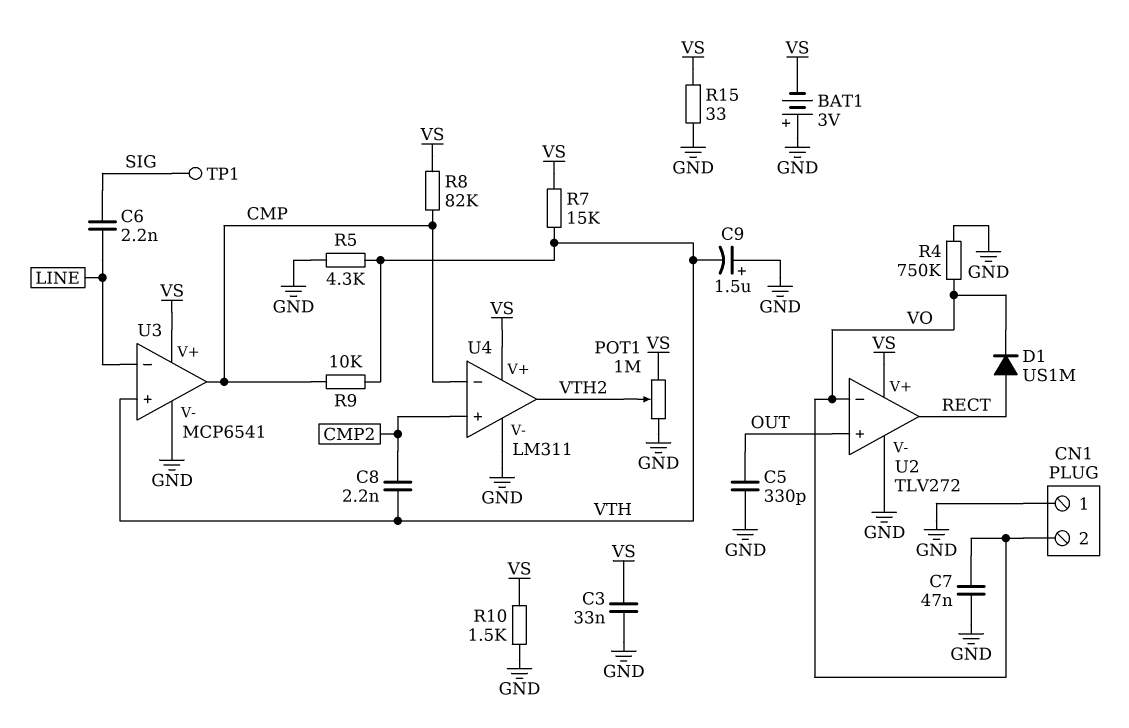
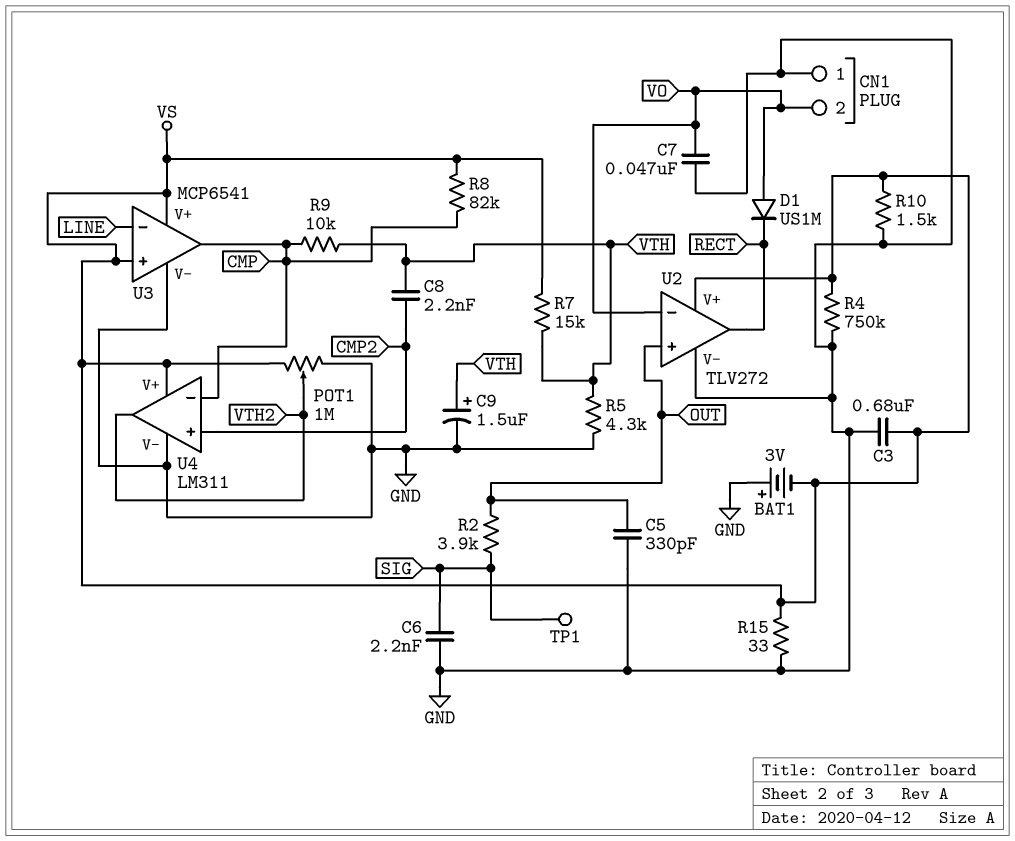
C3: 33nF (GND, VS) -> 680nF (GND, VS)
C6: 2.2nF (LINE, SIG) -> 2.2nF (GND, SIG)
C9: 1.5uF (plus GND, minus VTH) -> 1.5uF (plus VTH, minus GND)
D1: diode US1M (A RECT, K VO) -> diode US1M (A VO, K RECT)
R2: none -> 3.9k (OUT, SIG)
R4: 750k (GND, VO) -> 750k (GND, VS)
U3 pin in+: VTH -> VS

